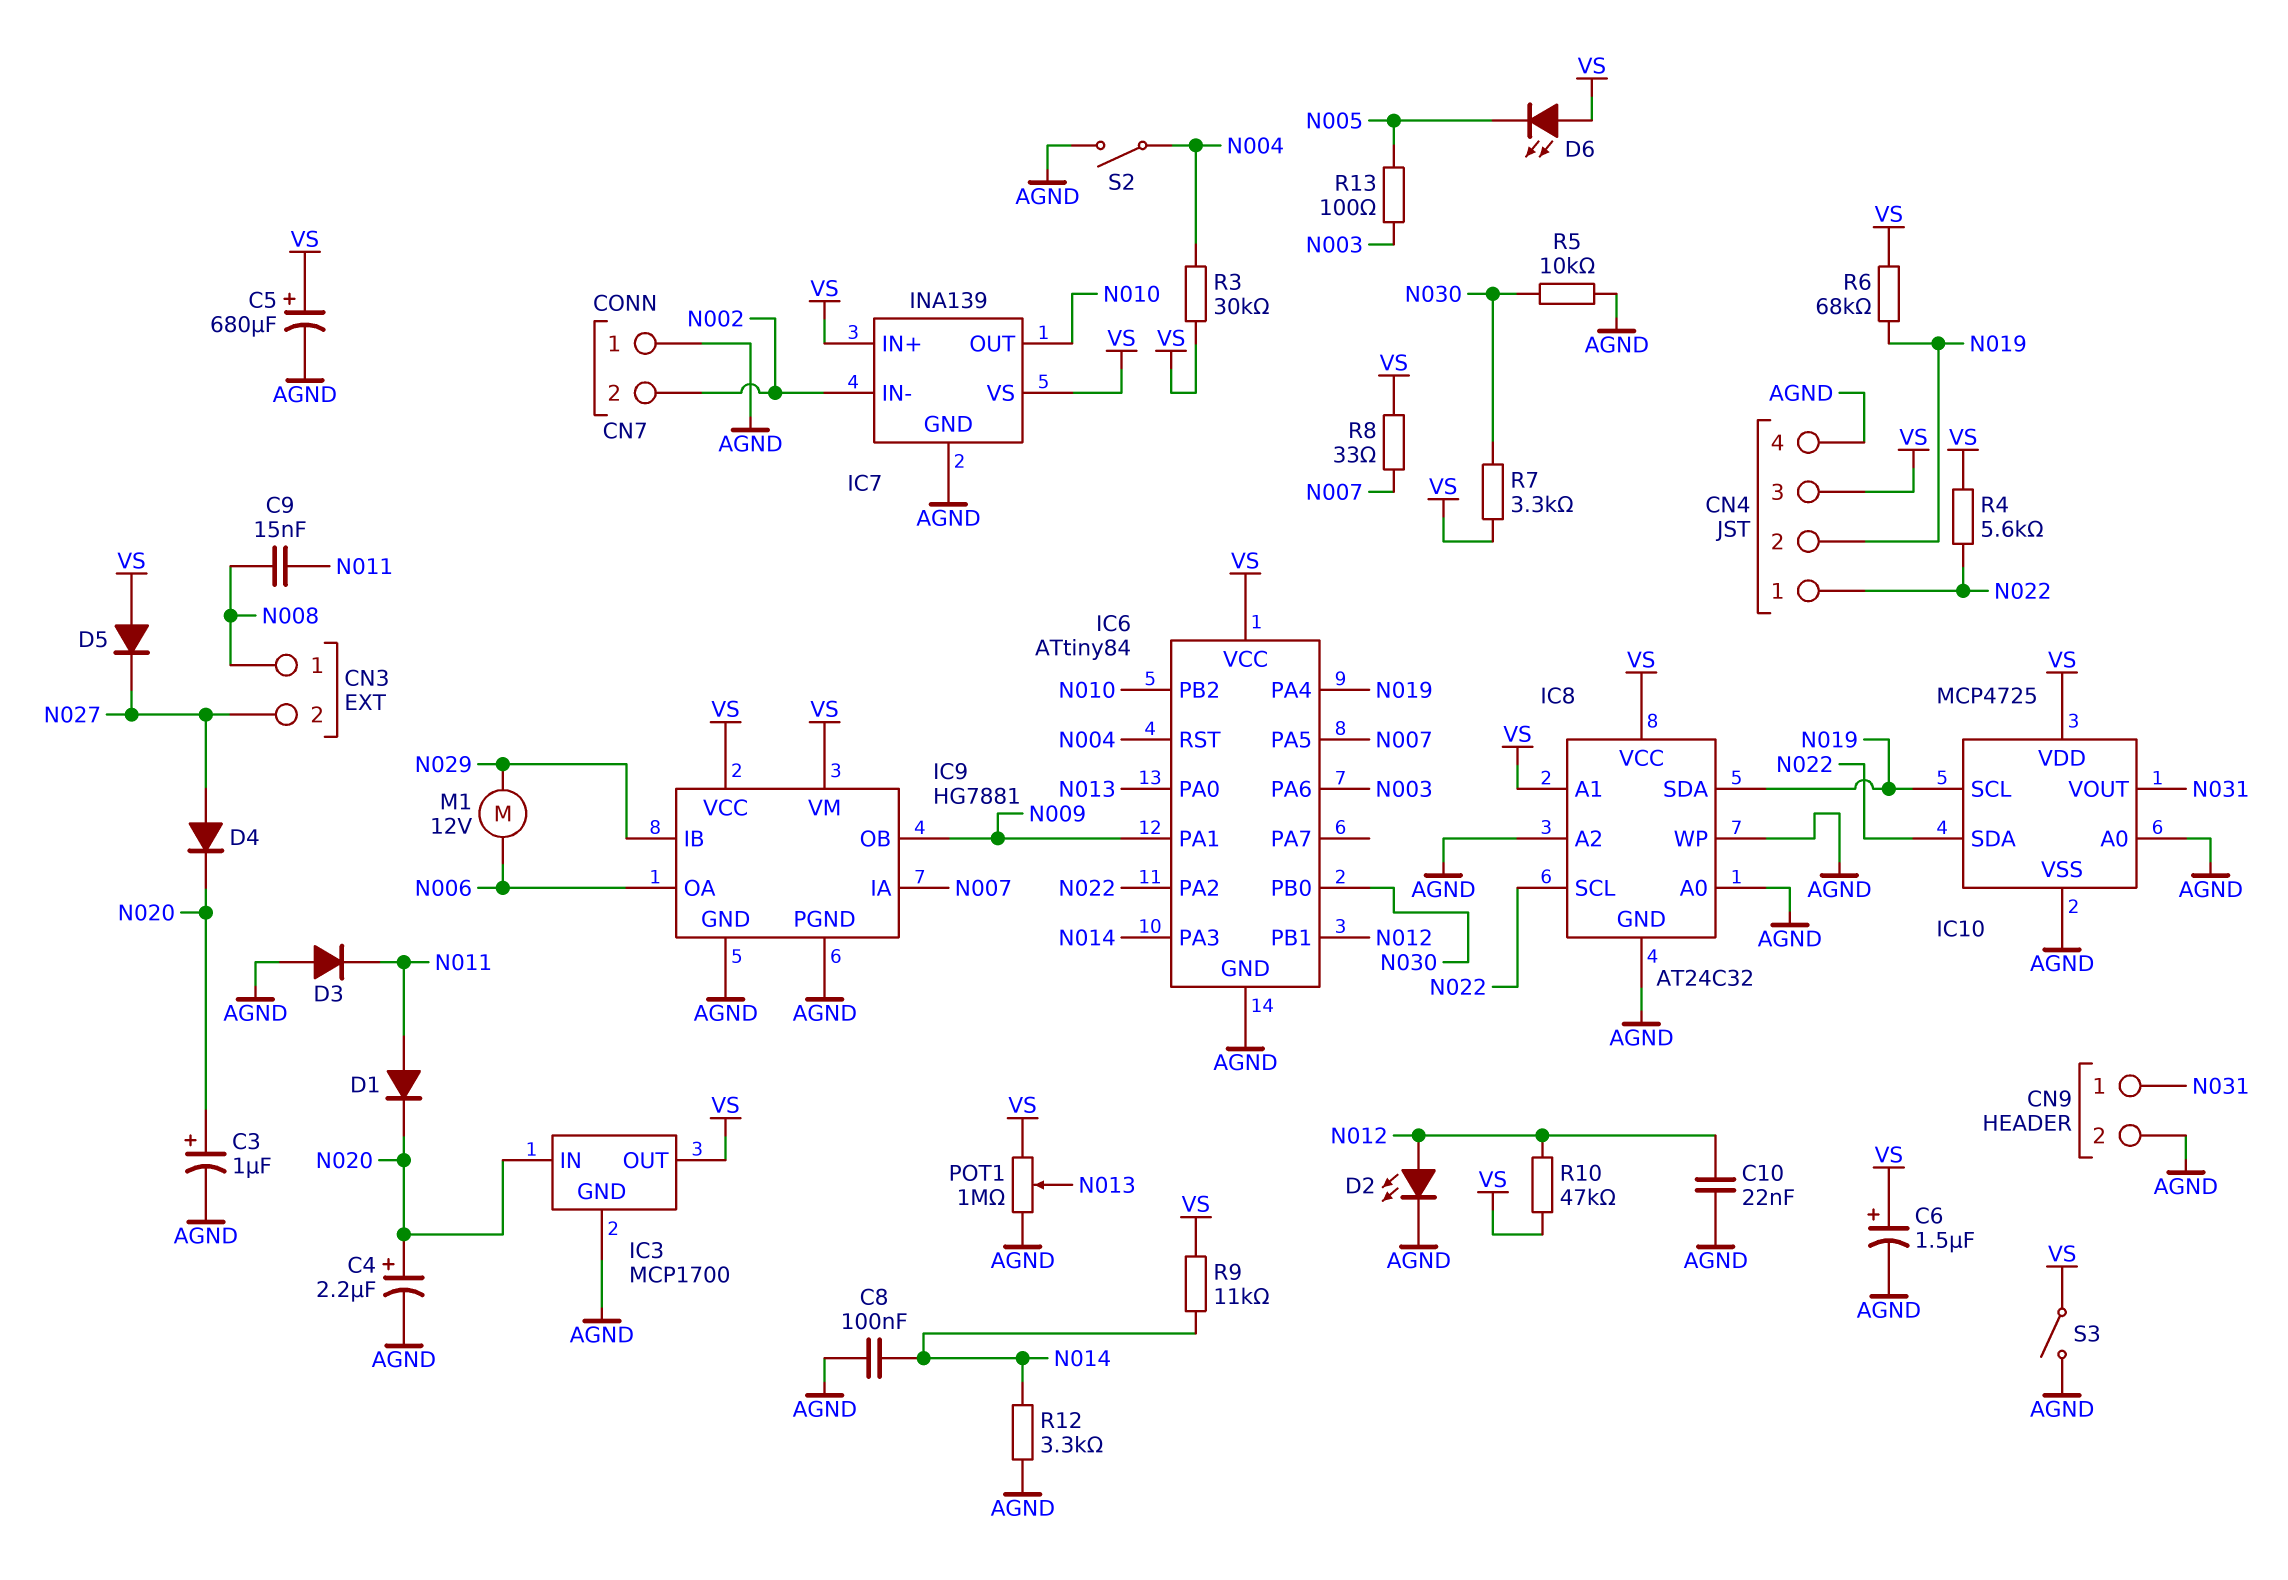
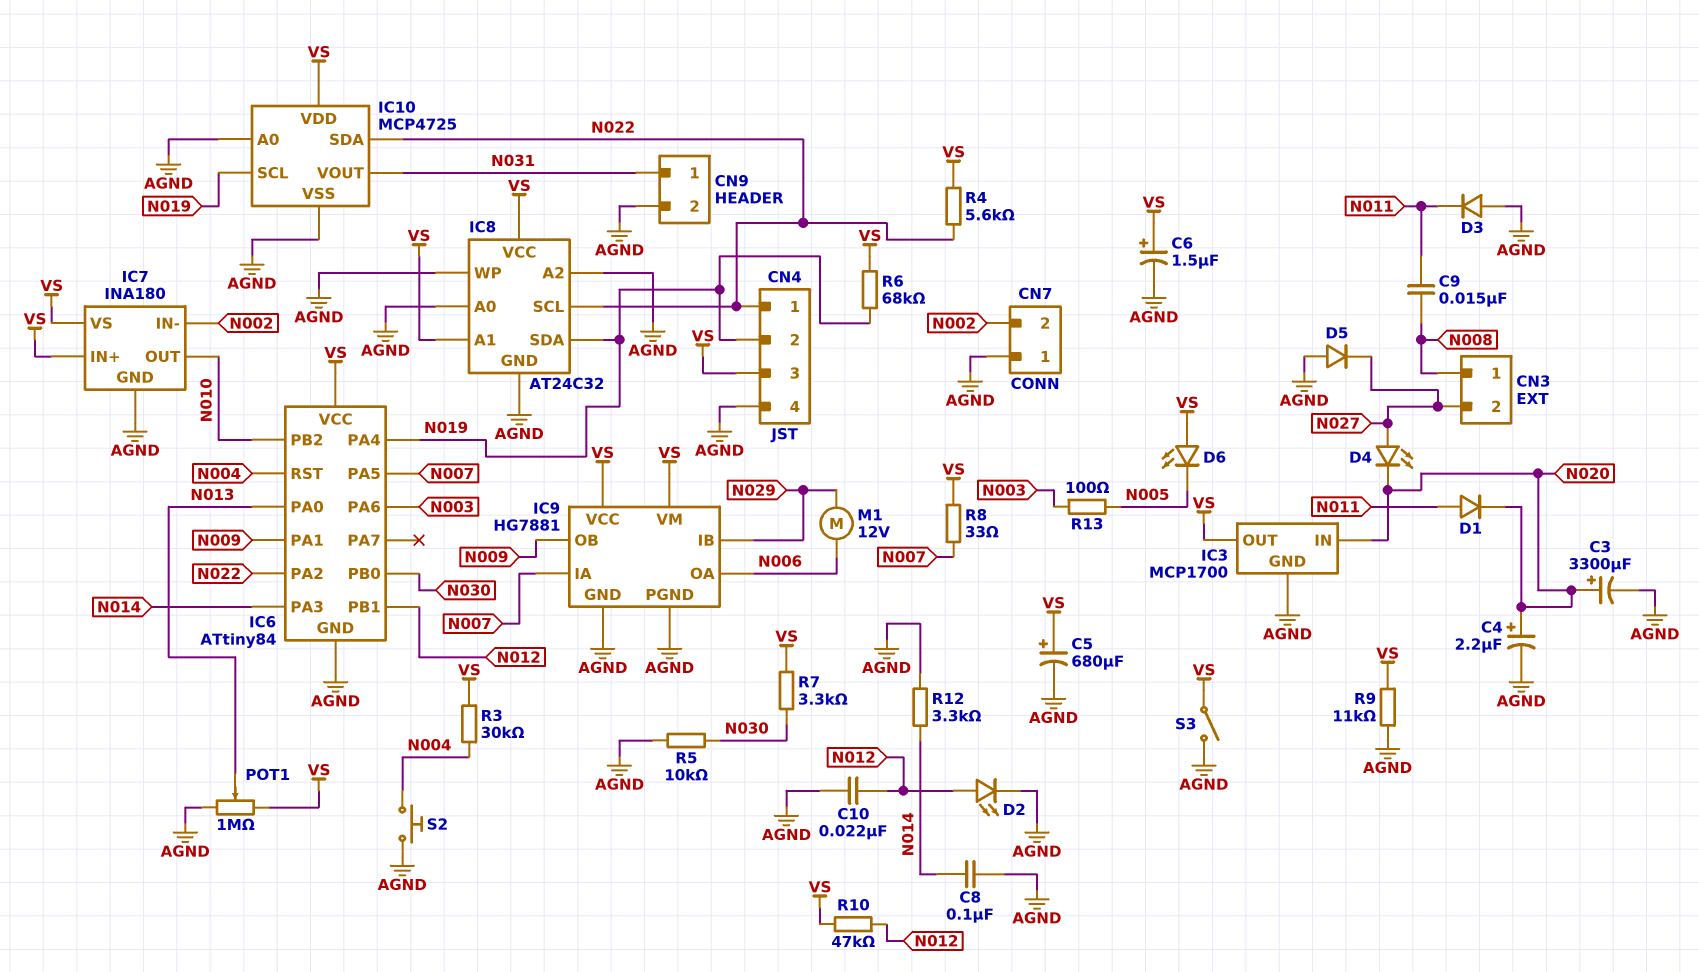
C3: 1uF (plus N020, minus AGND) -> 3300uF (plus N020, minus AGND)
D4: diode (A N027, K N020) -> LED (A N027, K N020)
D5: diode (A VS, K N027) -> diode (A AGND, K N027)
IC7: INA139 -> INA180
R9: 11k (N014, VS) -> 11k (AGND, VS)
S2: switch (AGND, N004) -> button (AGND, N004)

